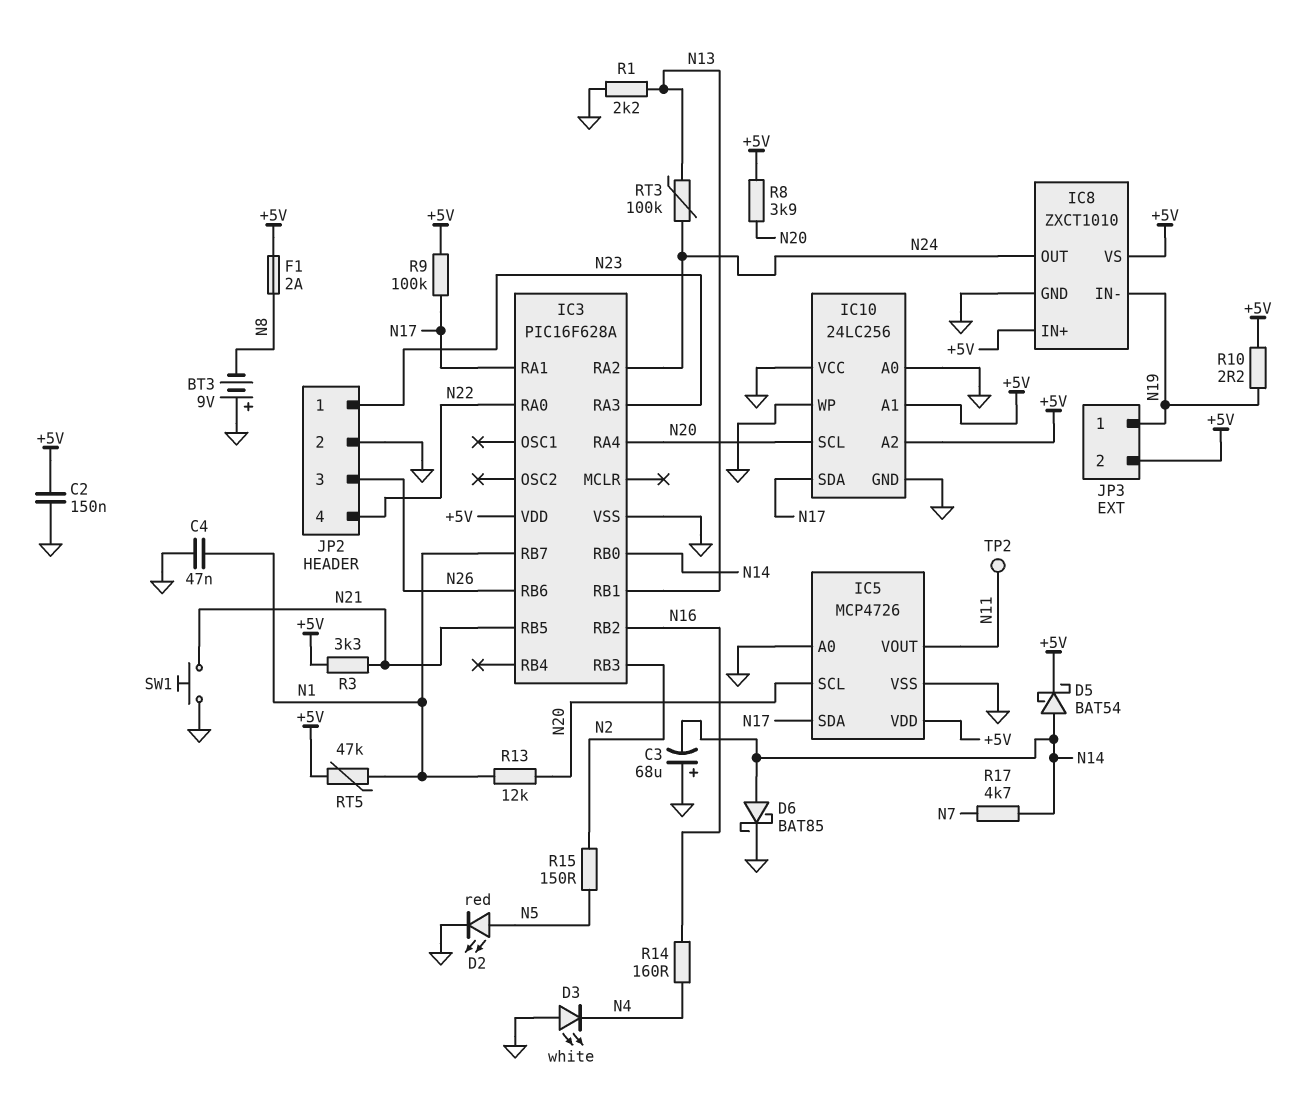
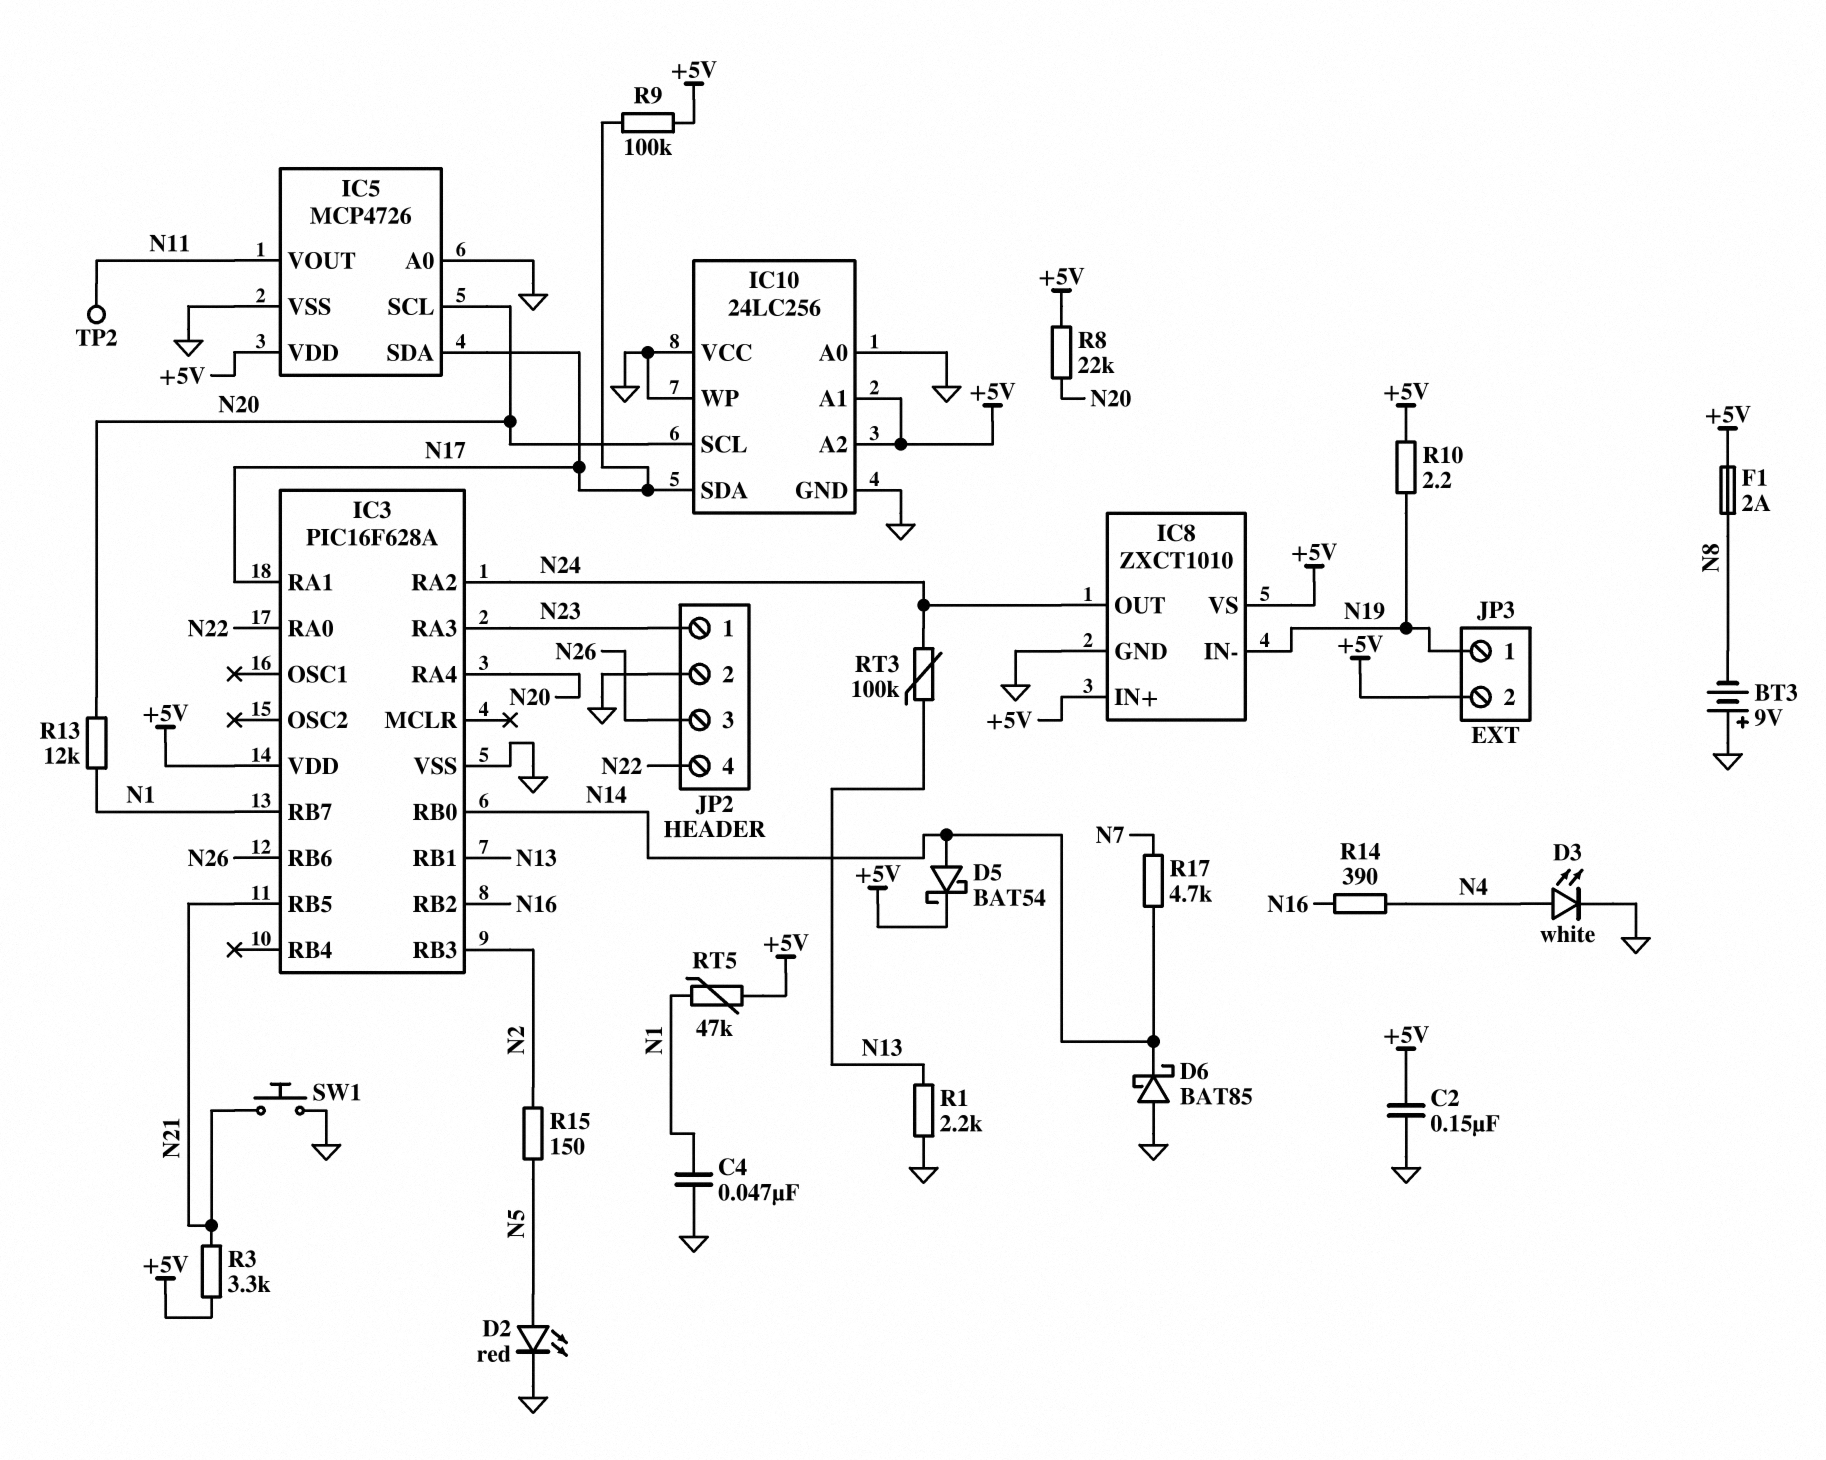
C3: 68uF (plus GND, minus N14) -> none
D3: LED white (A GND, K N4) -> LED white (A N4, K GND)
D6: schottky BAT85 (A N14, K GND) -> schottky BAT85 (A GND, K N14)
R8: 3.9k (+5V, N20) -> 22k (+5V, N20)
R14: 160 (N4, N16) -> 390 (N4, N16)

